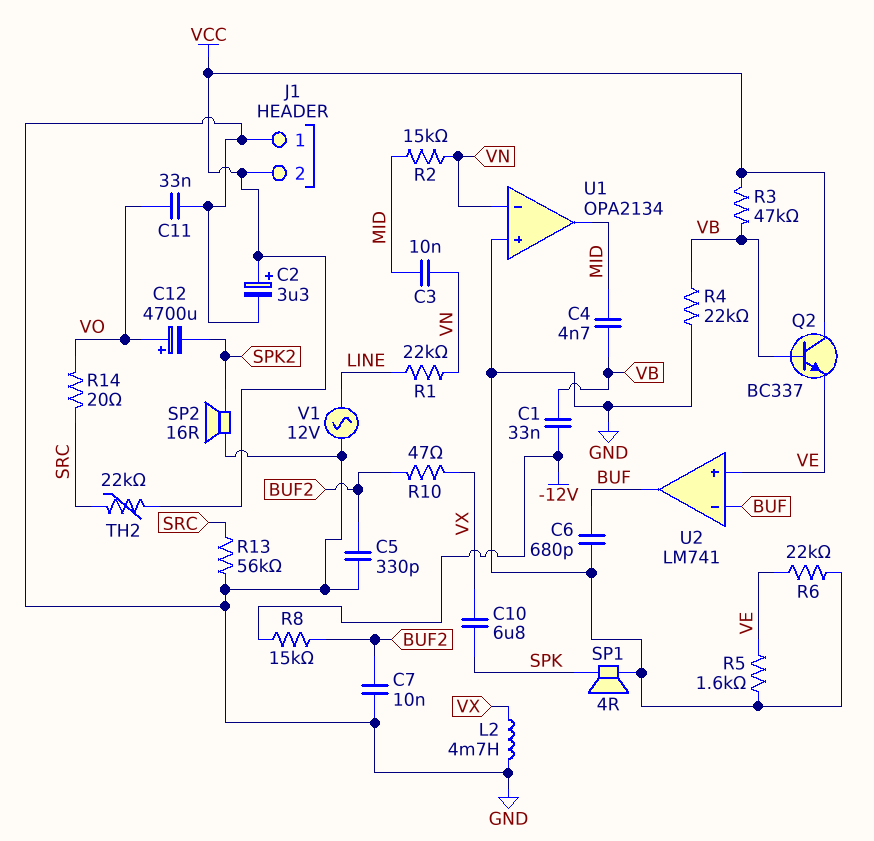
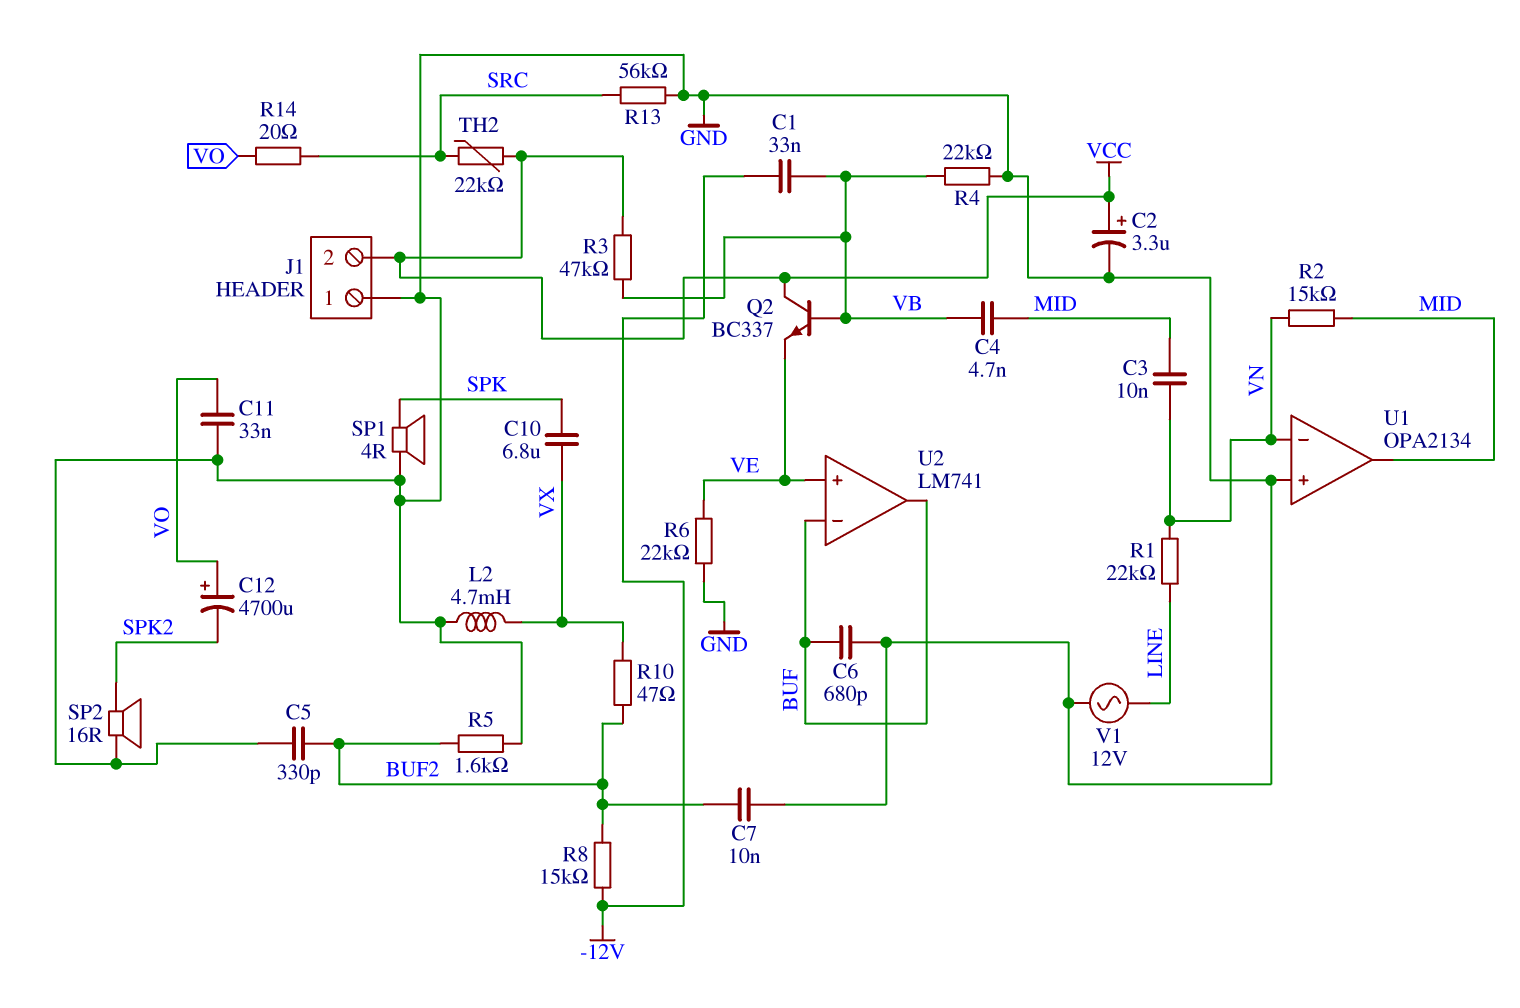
R5: 1.6k (GND, VE) -> 1.6k (BUF2, GND)

